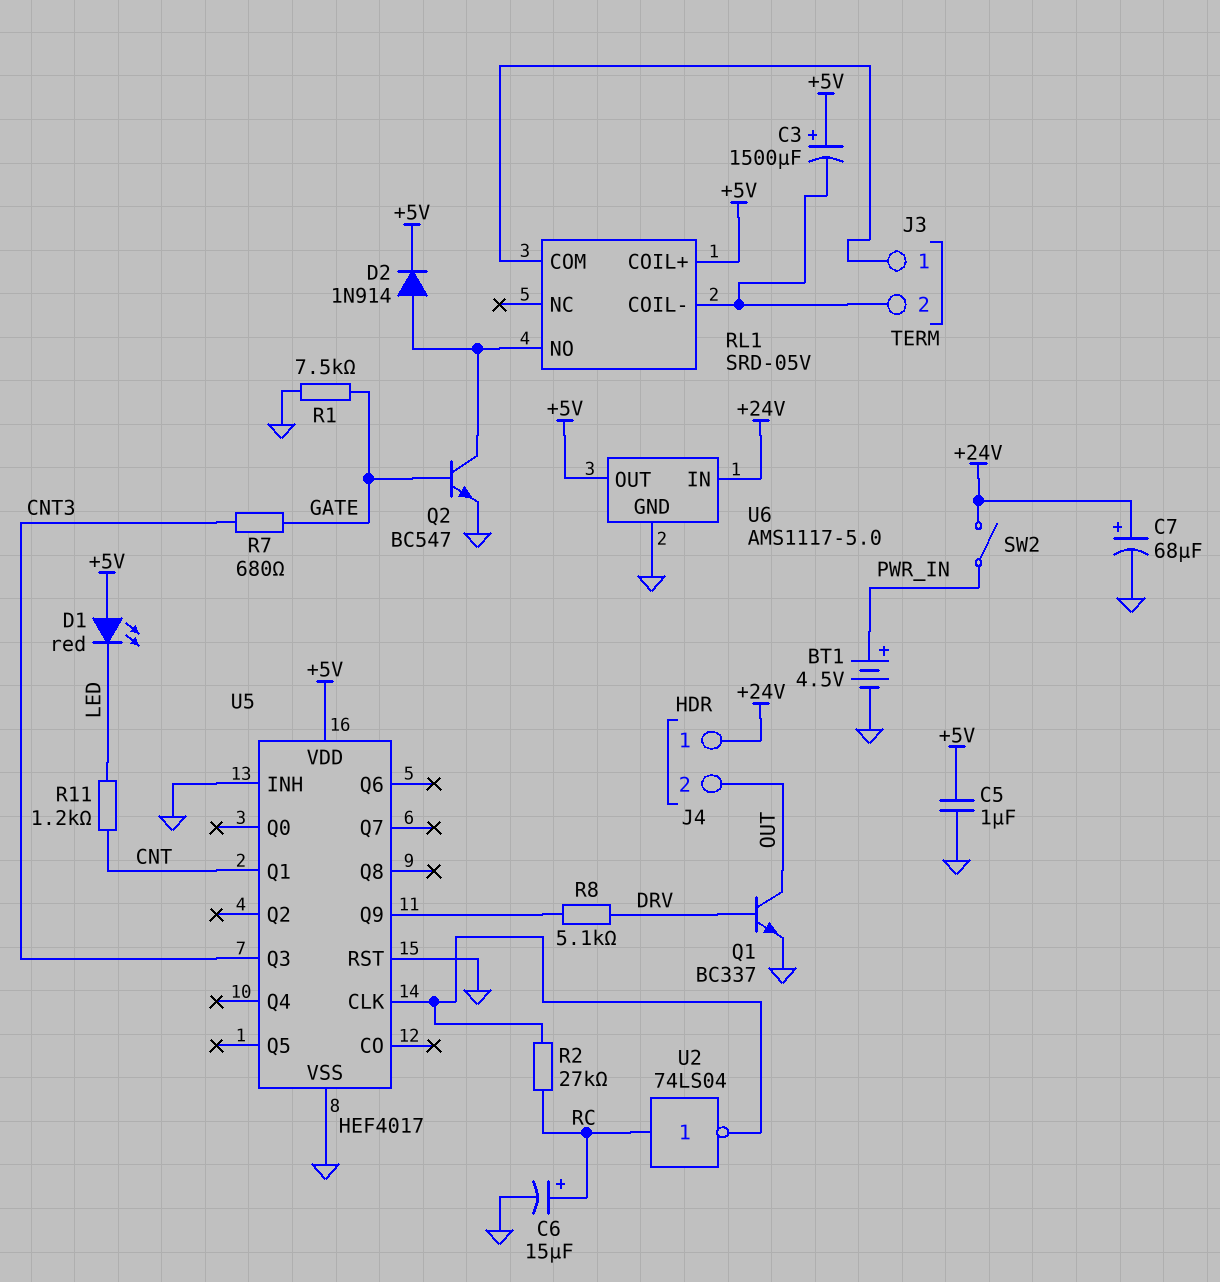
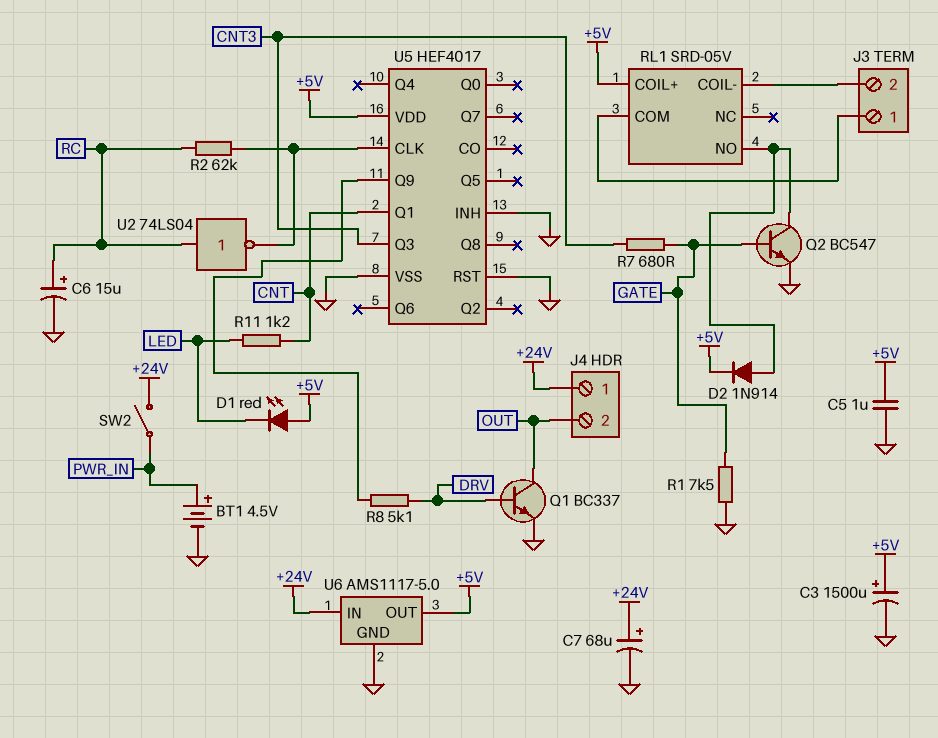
C3: 1500uF (plus +5V, minus J3/2) -> 1500uF (plus +5V, minus GND)
R2: 27k (RC, U5/CLK) -> 62k (RC, U5/CLK)

